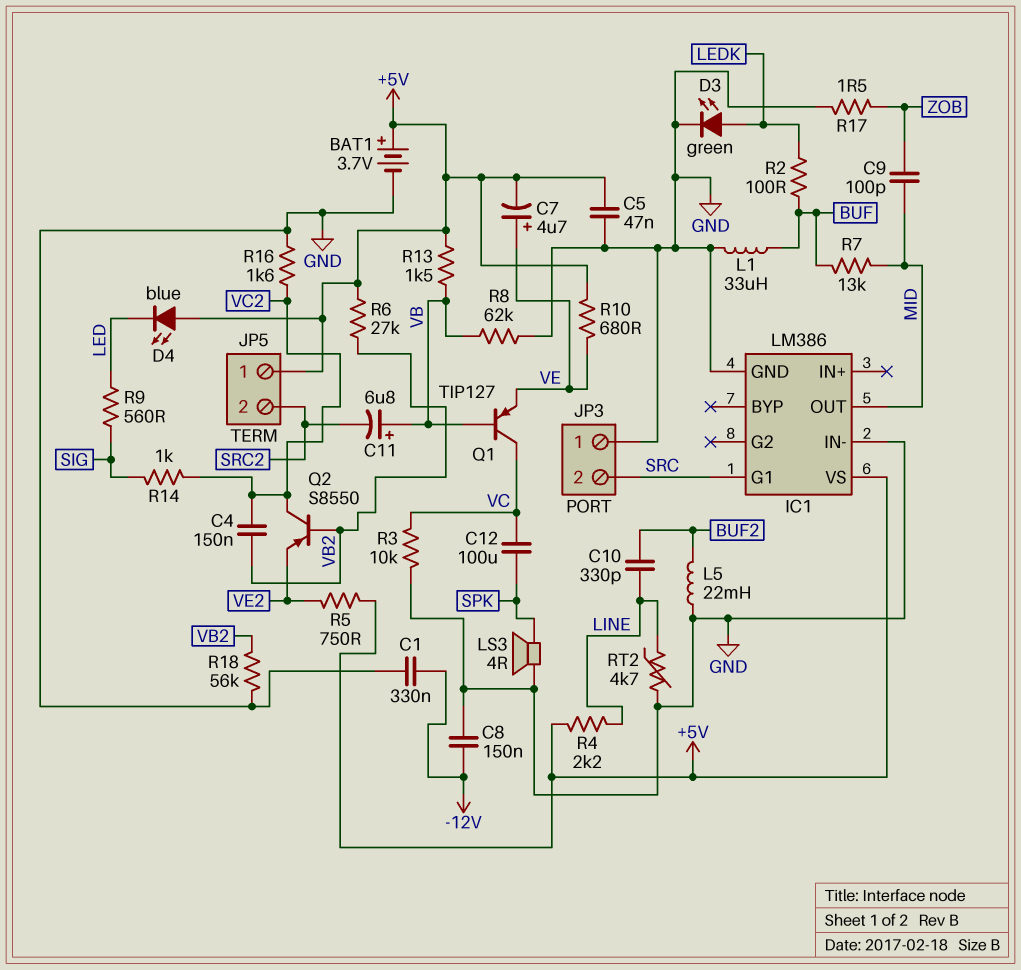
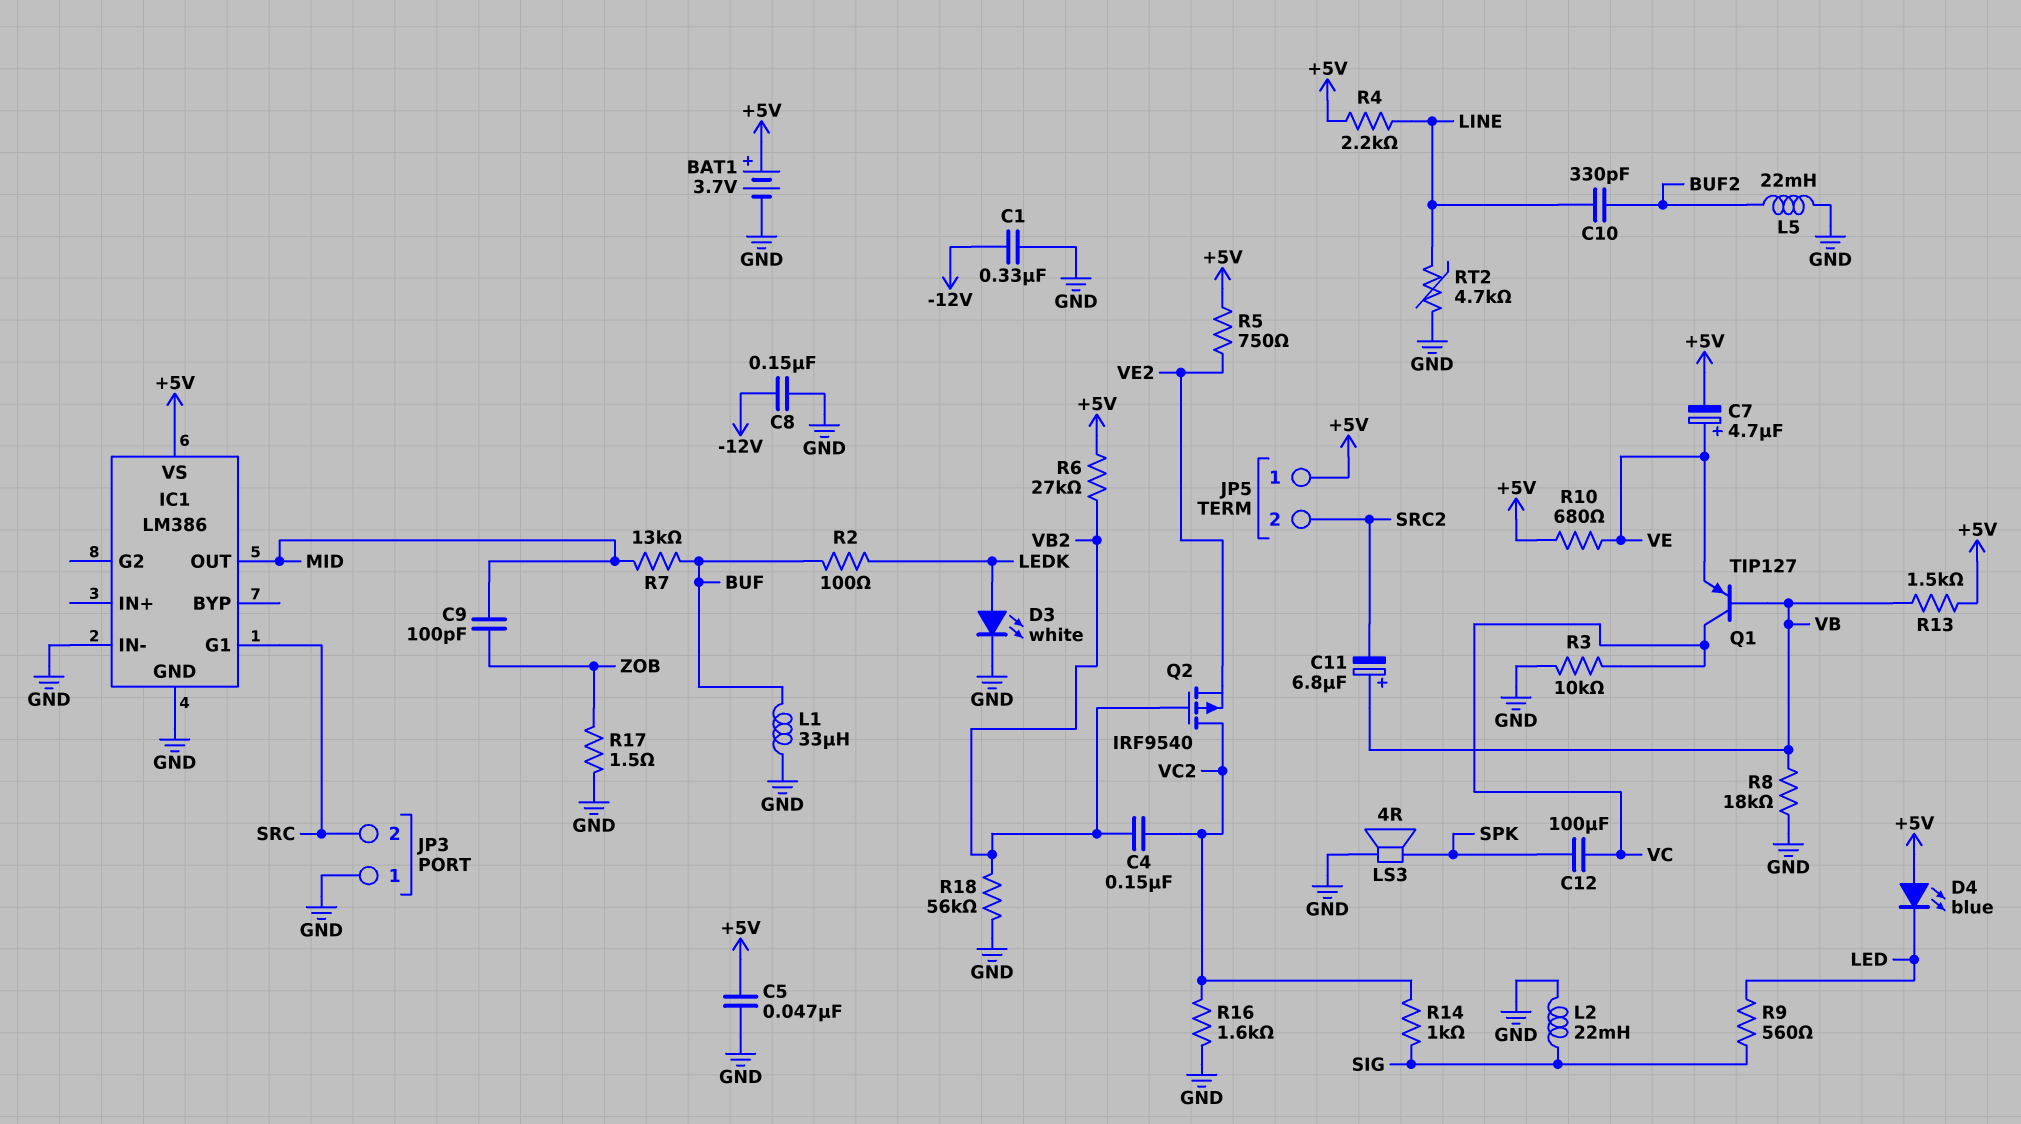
D3: LED green (A LEDK, K GND) -> LED white (A LEDK, K GND)
L2: none -> 22mH (GND, SIG)
Q2: PNP S8550 (B VB2, C VC2, E VE2) -> PMOS IRF9540 (G VB2, D VC2, S VE2)
R8: 62k (GND, VB) -> 18k (GND, VB)

